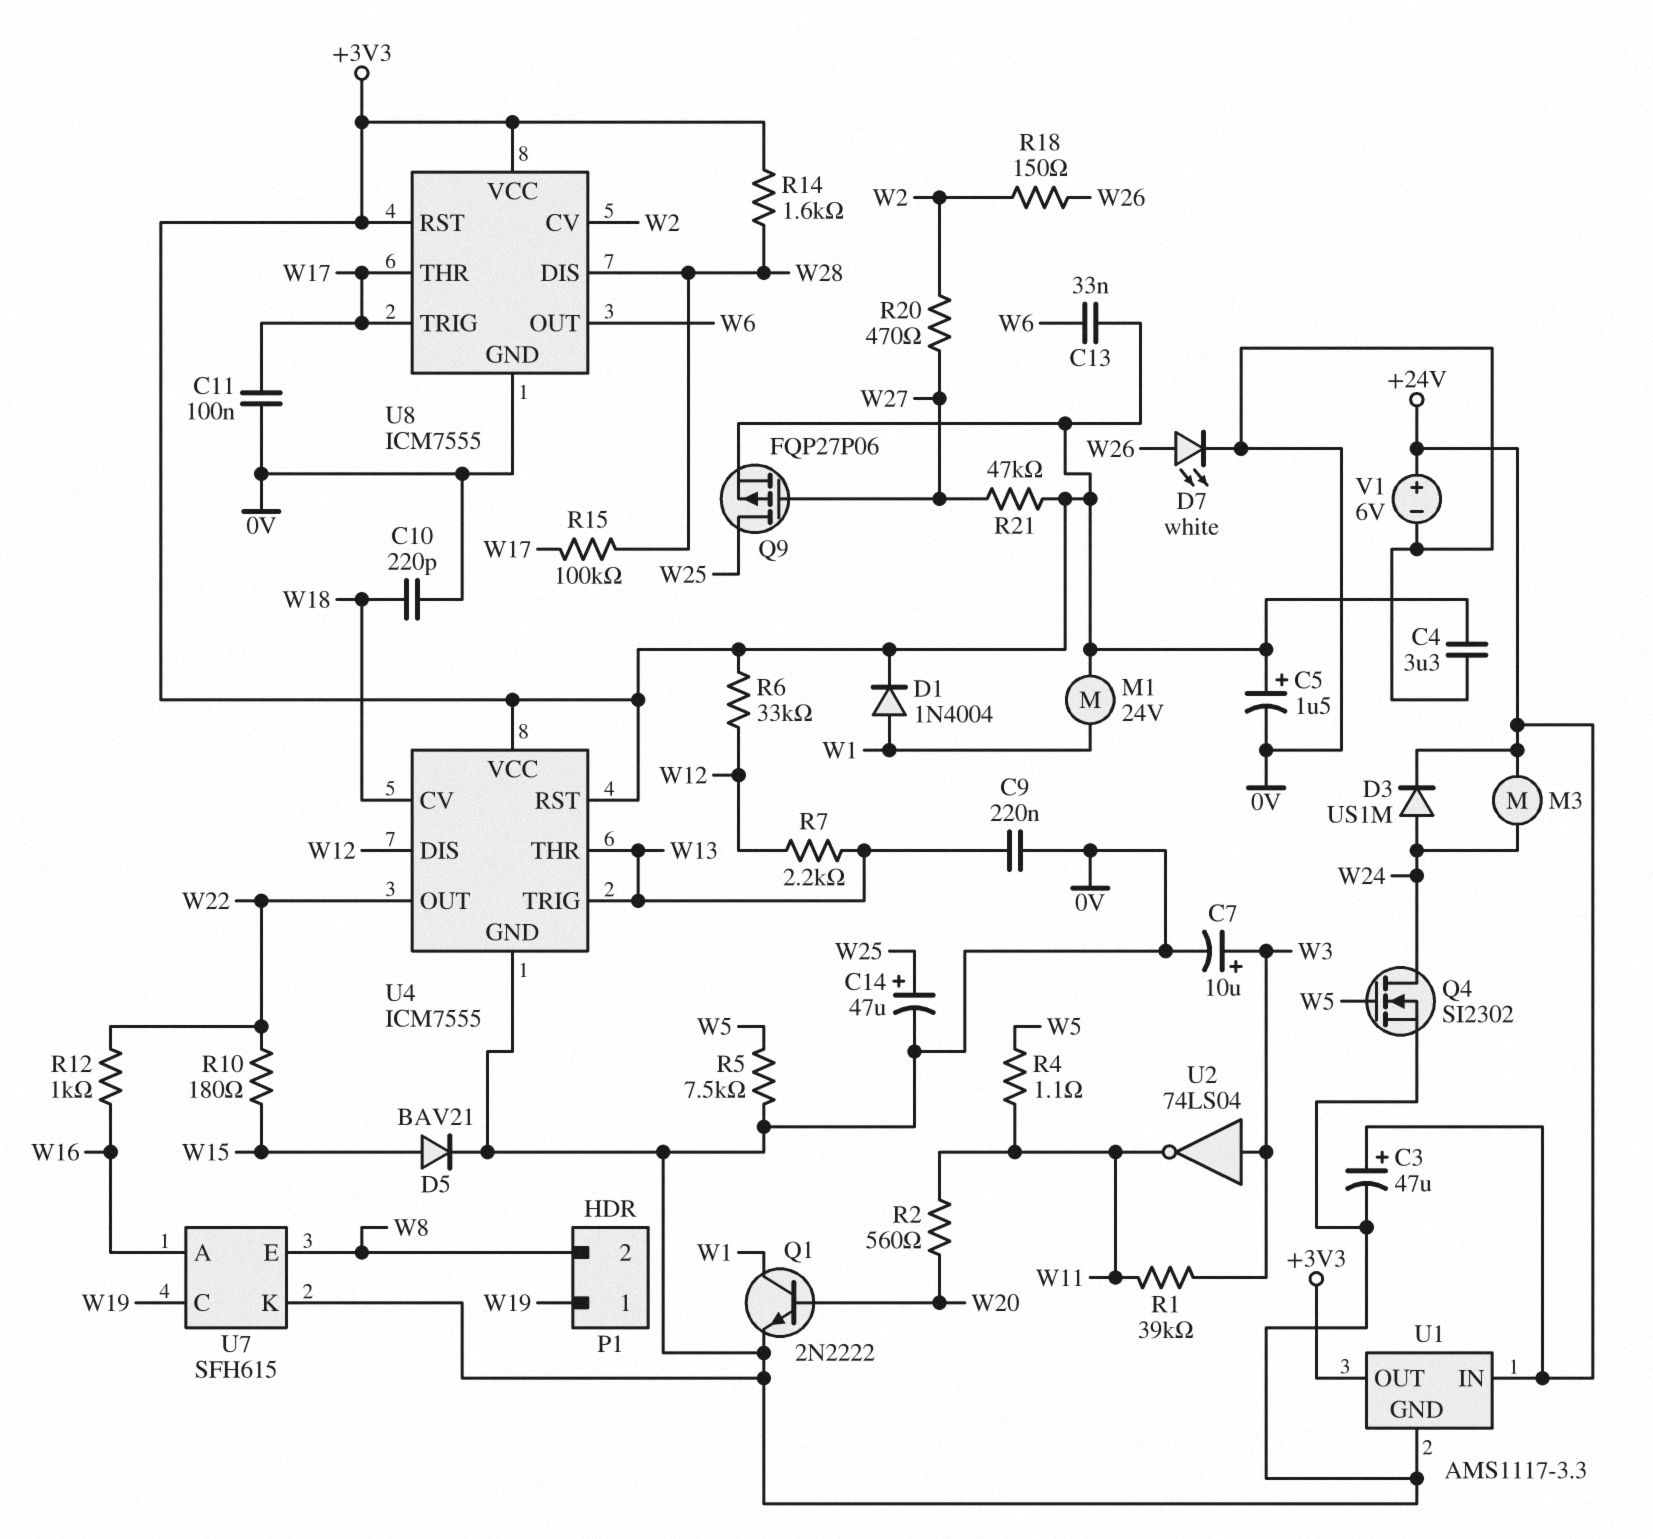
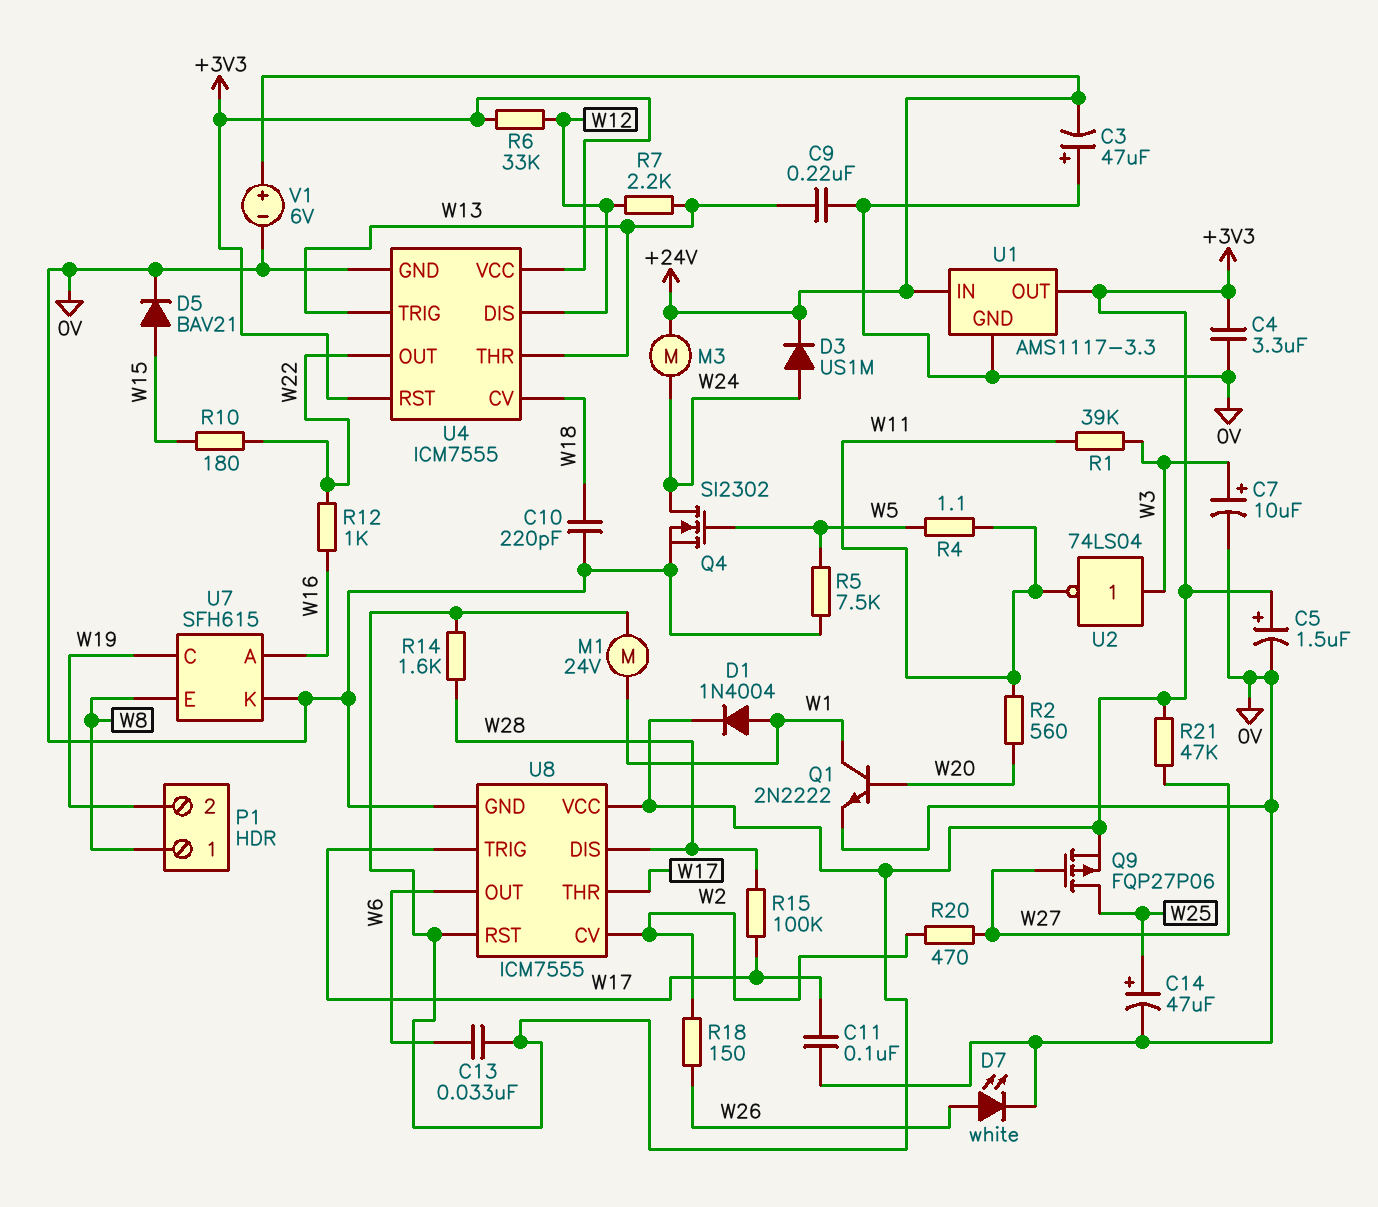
C3: 47uF (plus +24V, minus 0V) -> 47uF (plus 0V, minus +24V)
P1 pin 1: W19 -> W8
P1 pin 2: W8 -> W19

